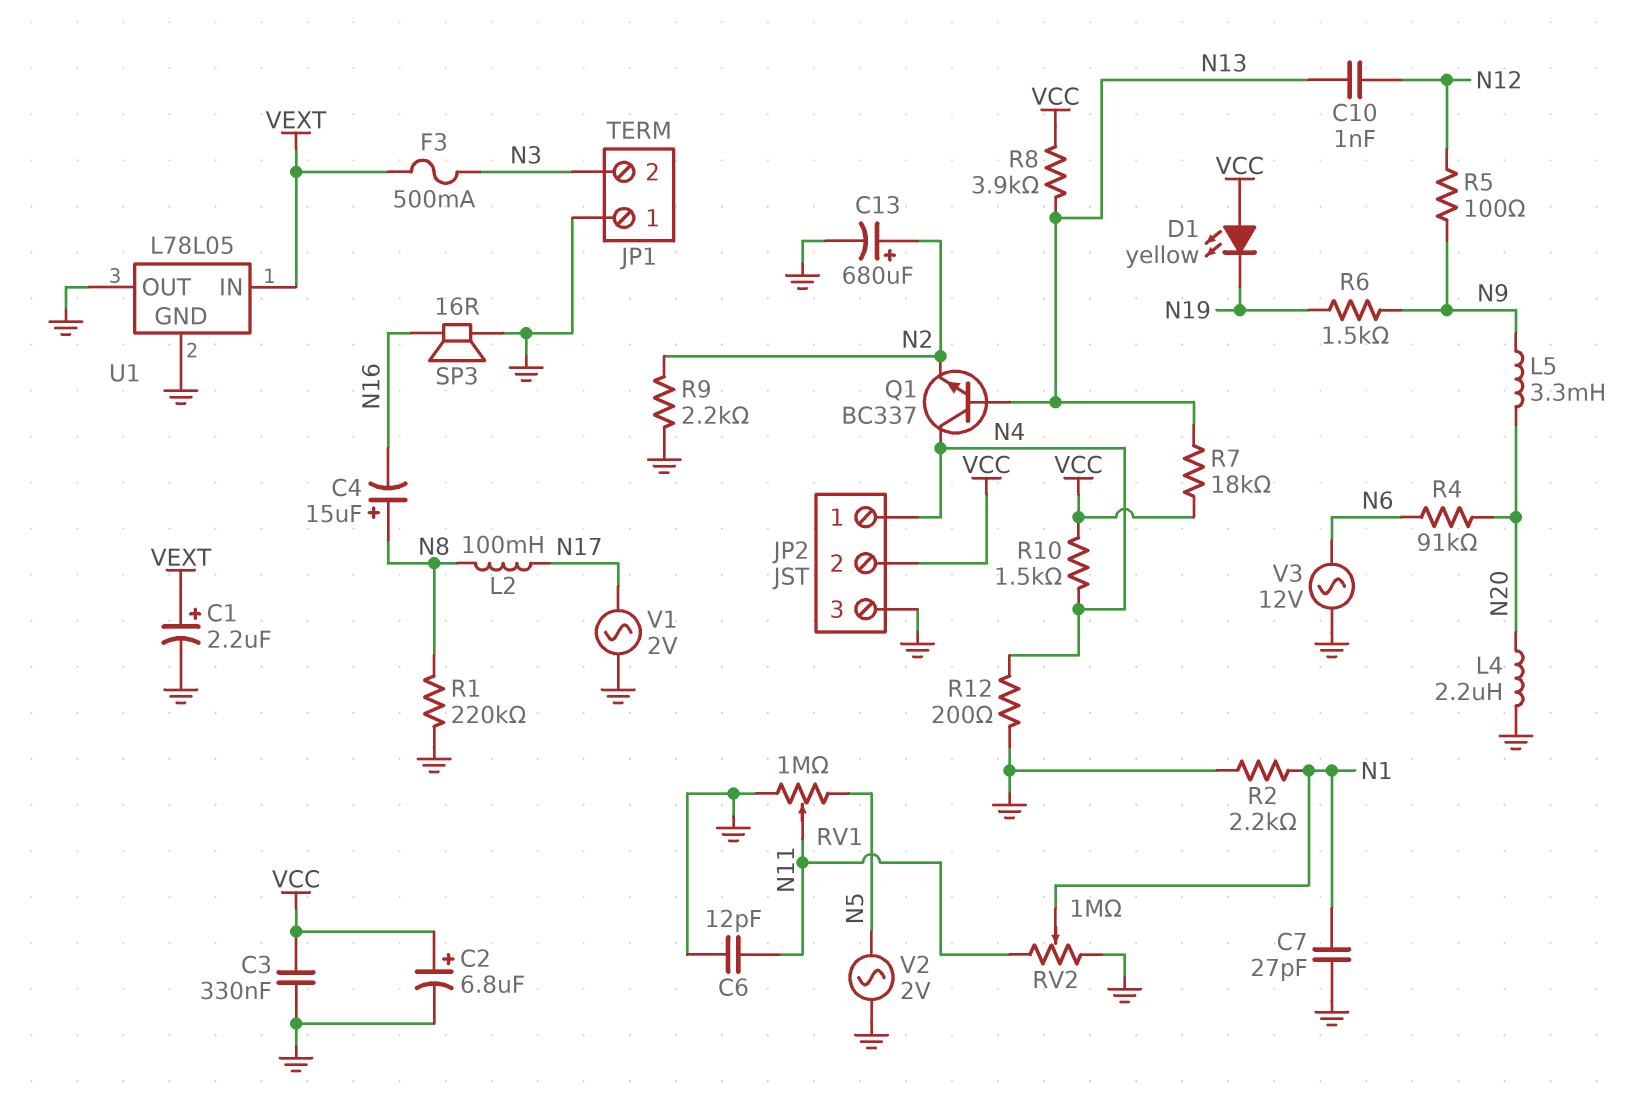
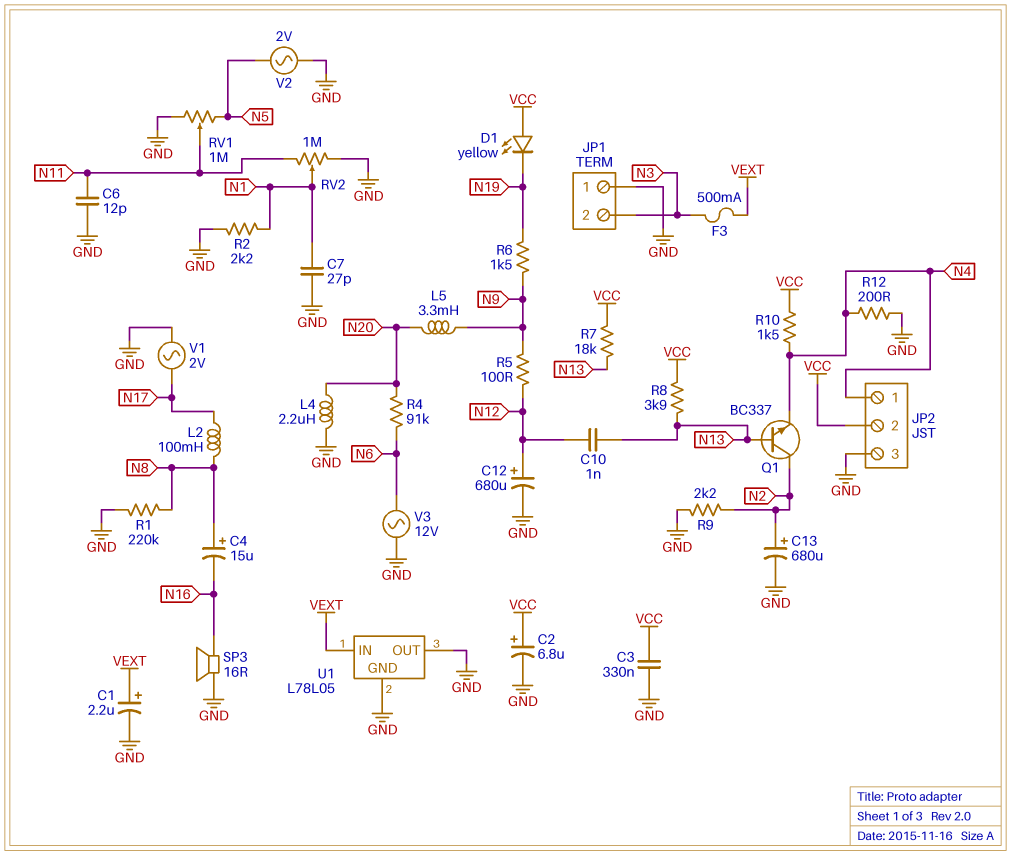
C12: none -> 680uF (plus N12, minus GND)
Q1: NPN BC337 (B N13, C N4, E N2) -> NPN BC337 (B N13, C N2, E N4)

